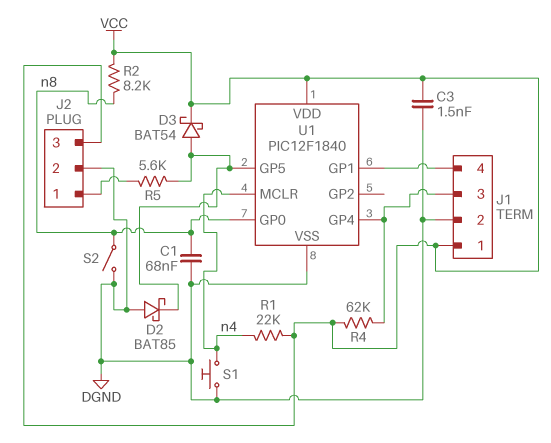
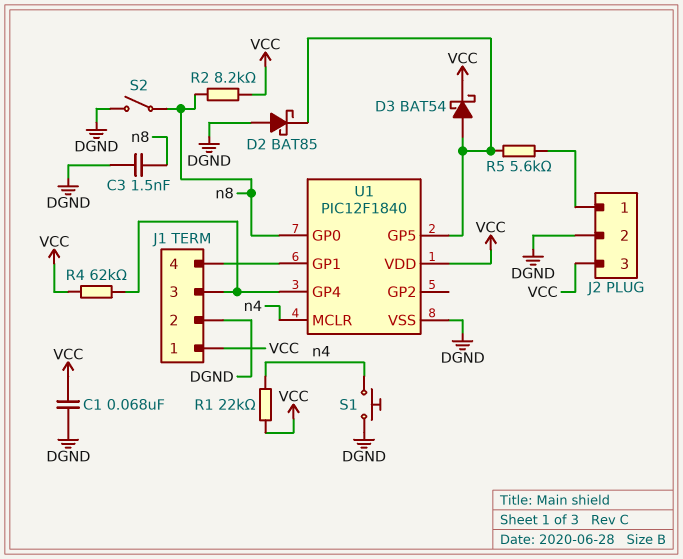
C1: 68nF (DGND, n8) -> 68nF (DGND, VCC)
C3: 1.5nF (DGND, VCC) -> 1.5nF (DGND, n8)

